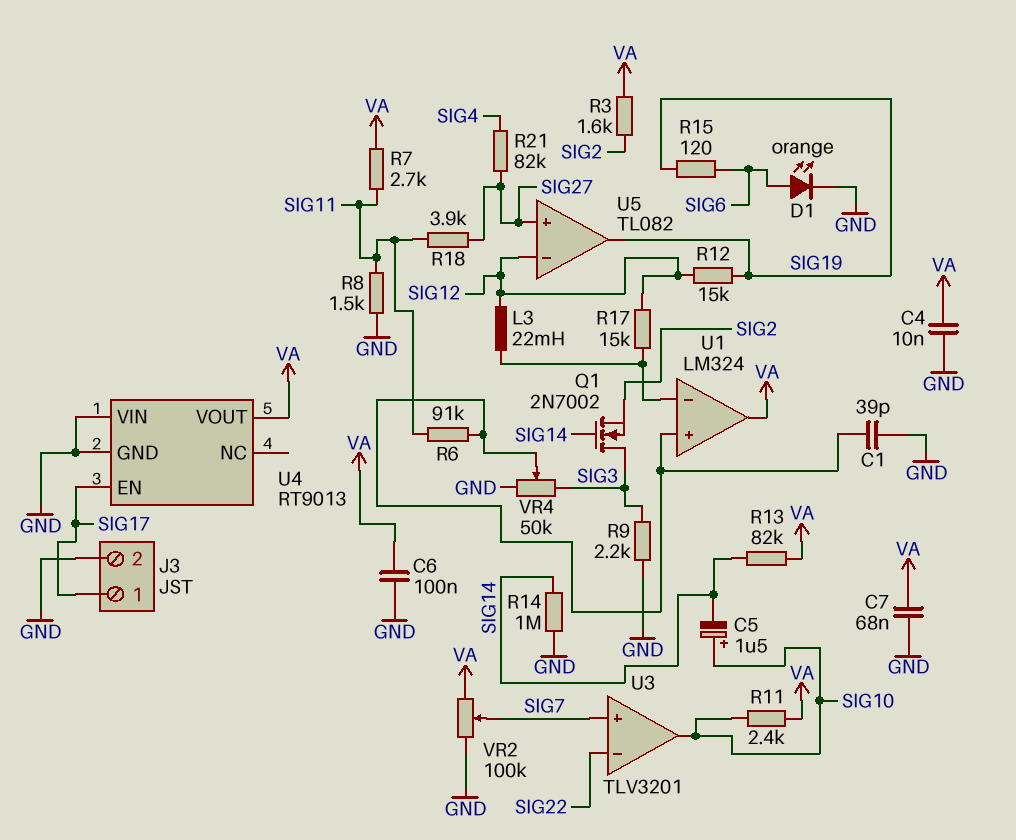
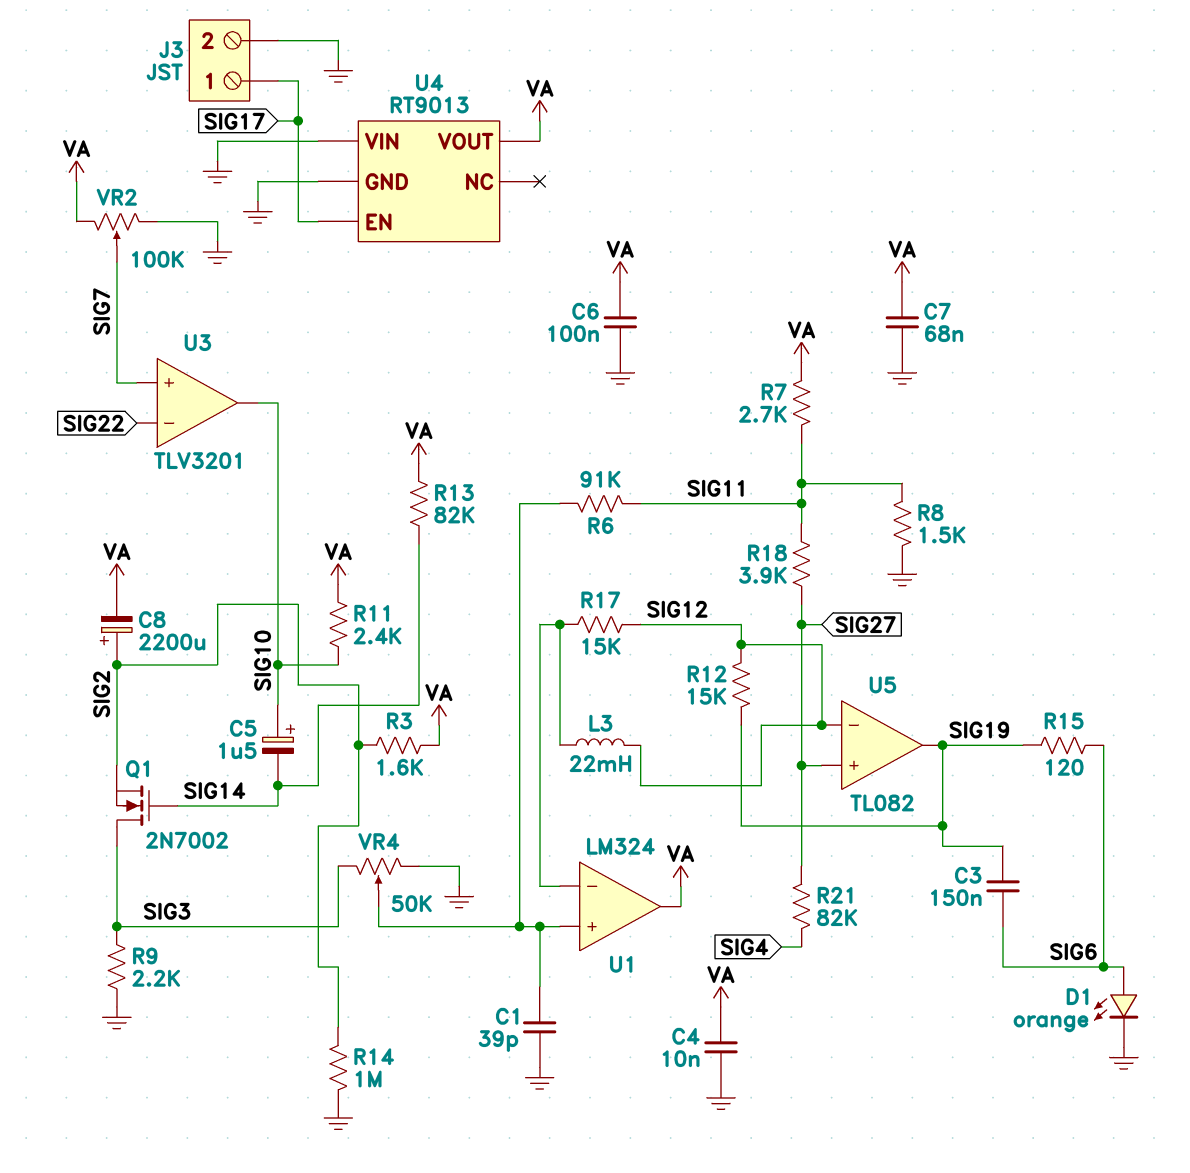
C3: none -> 150nF (SIG6, SIG19)
C8: none -> 2200uF (plus SIG2, minus VA)
R14: 1M (GND, SIG14) -> 1M (GND, SIG2)

